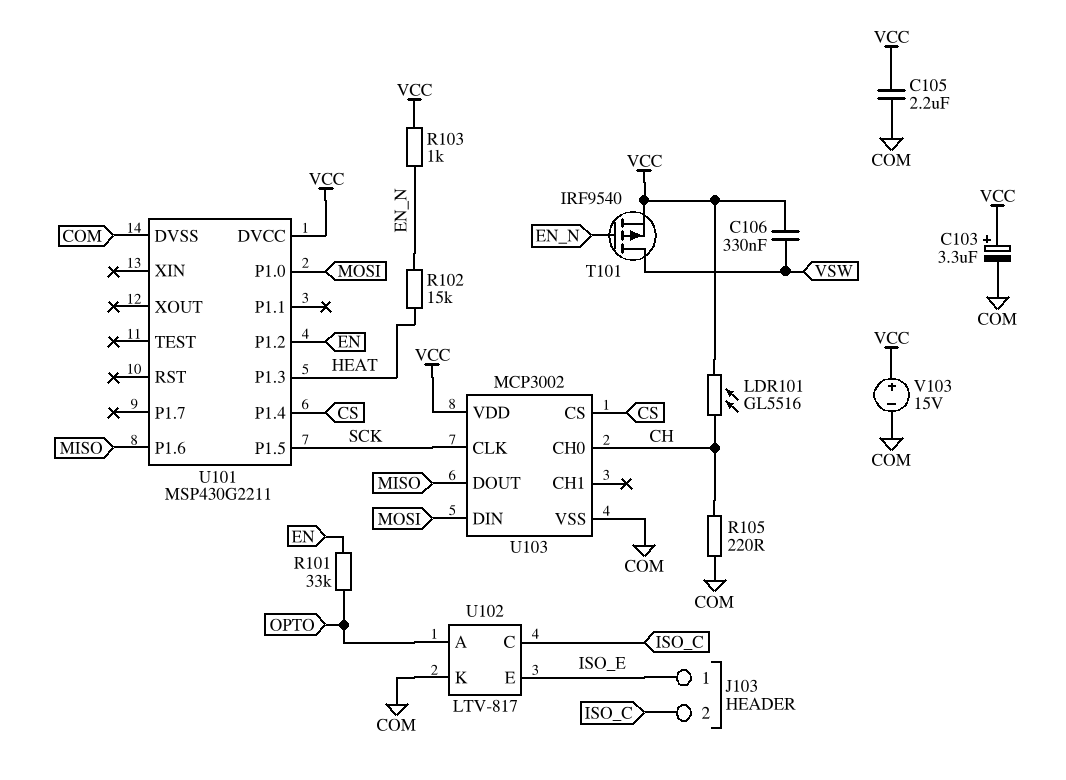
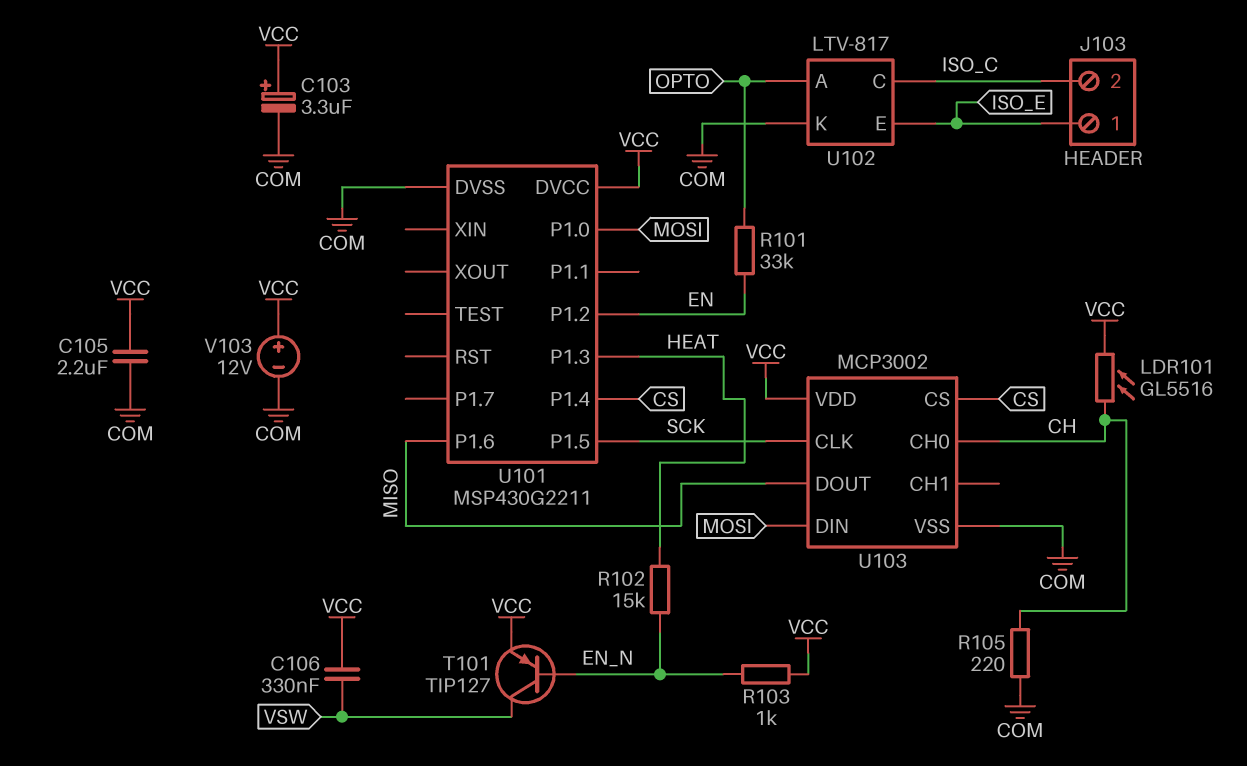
T101: PMOS IRF9540 (G EN_N, D VSW, S VCC) -> PNP TIP127 (B EN_N, C VSW, E VCC)
V103: 15V (plus VCC, minus COM) -> 12V (plus VCC, minus COM)

